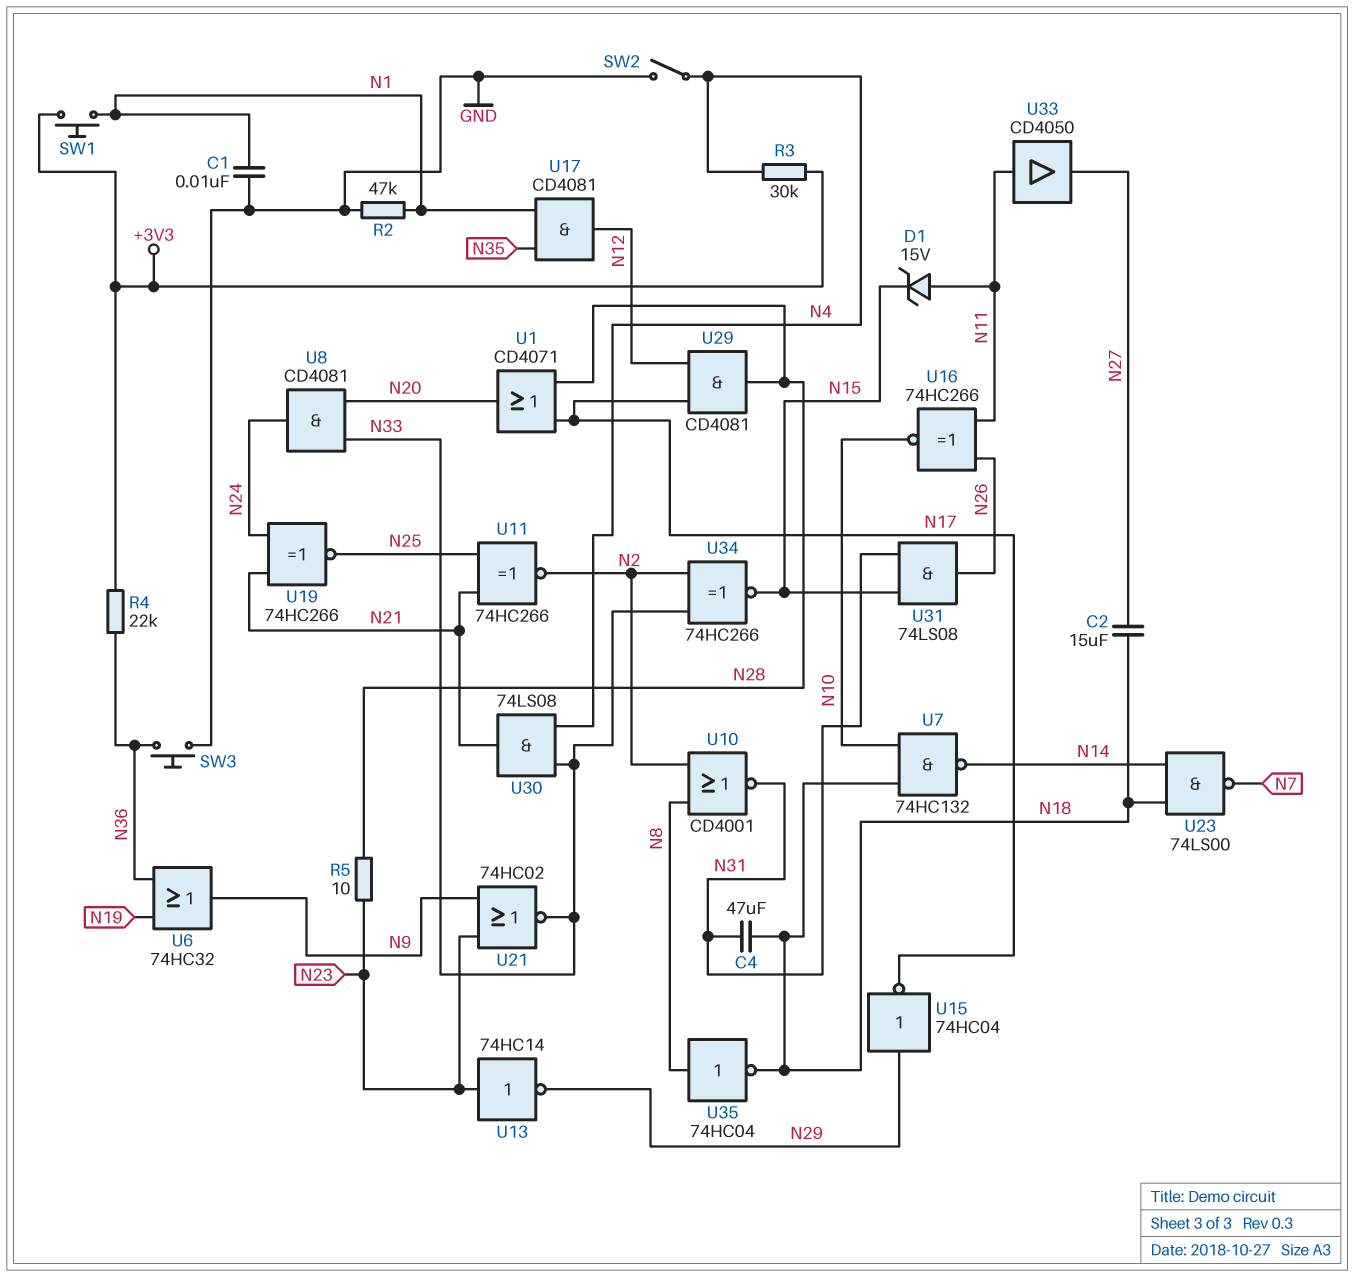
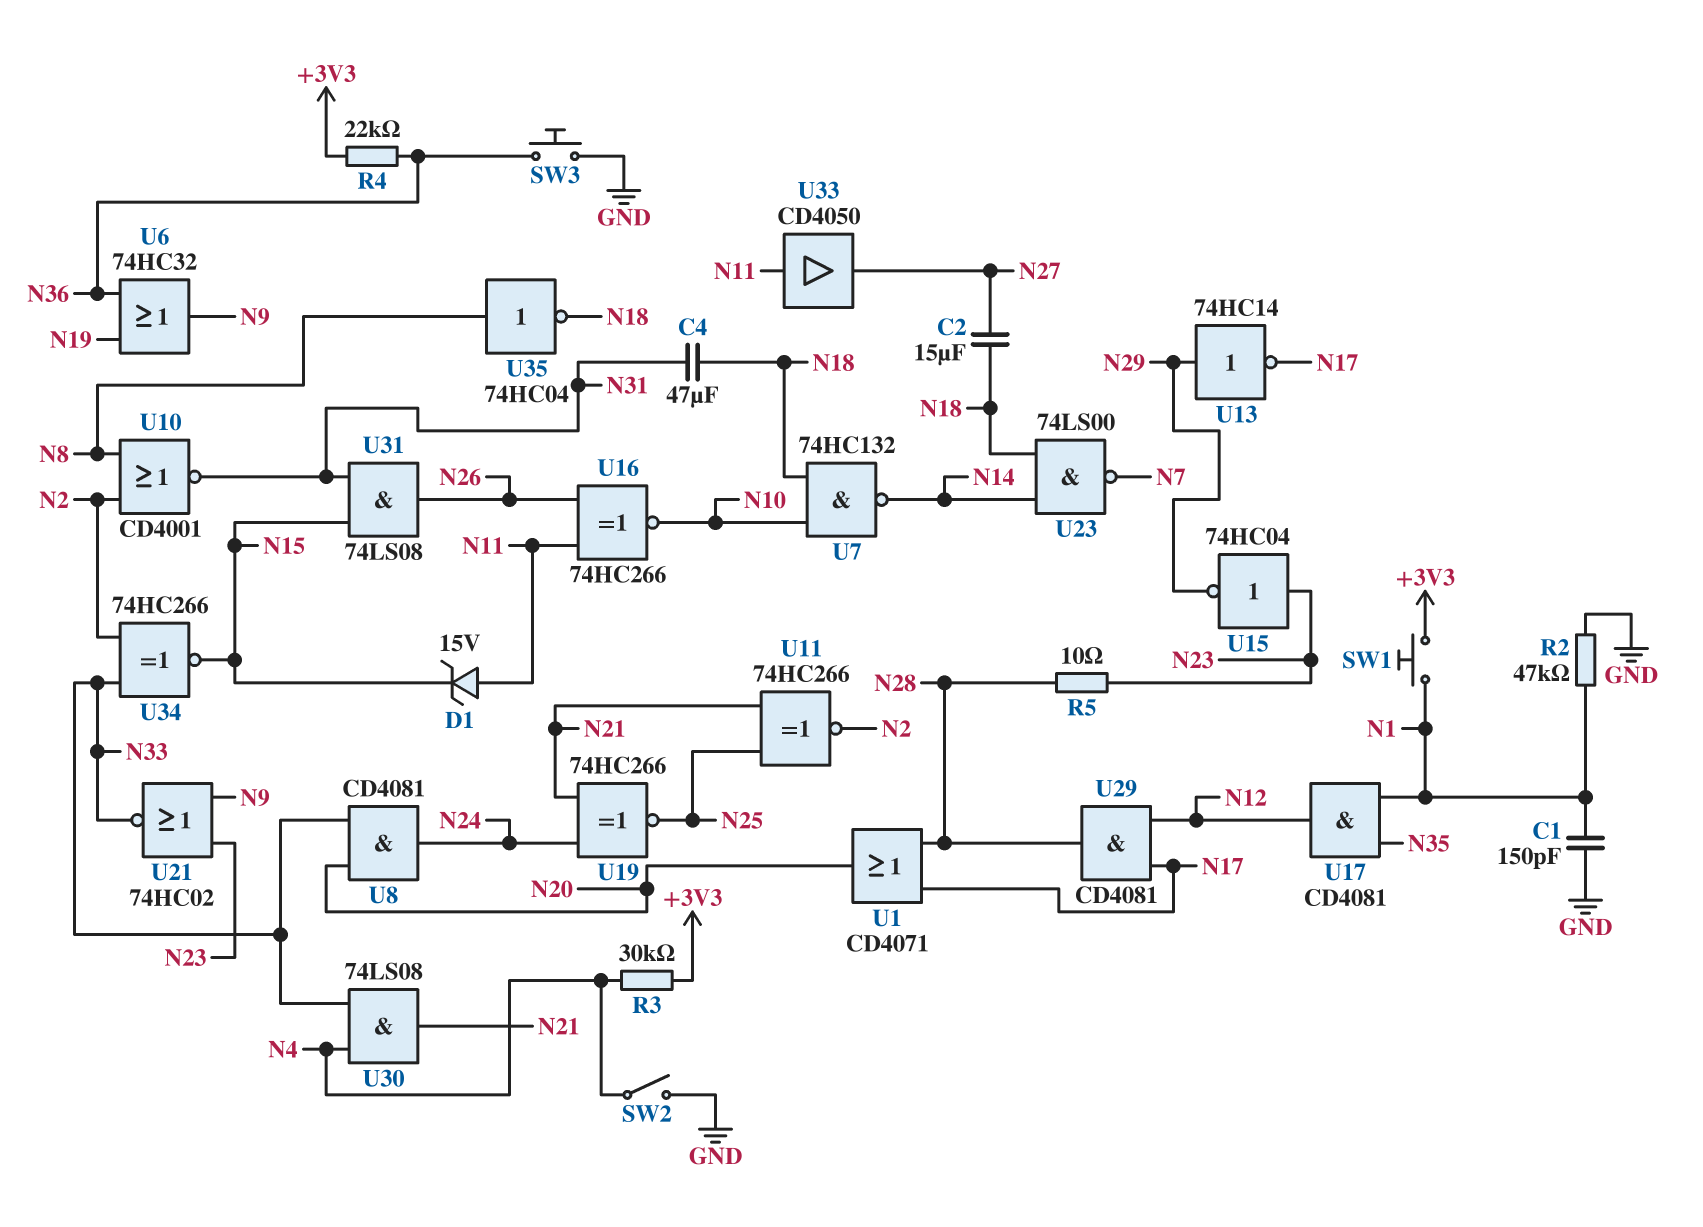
C1: 10nF (GND, N1) -> 150pF (GND, N1)
U13: NOT 74HC14 (in N23, out N29) -> NOT 74HC14 (in N29, out N17)
U15: NOT 74HC04 (in N29, out N17) -> NOT 74HC04 (in N23, out N29)

